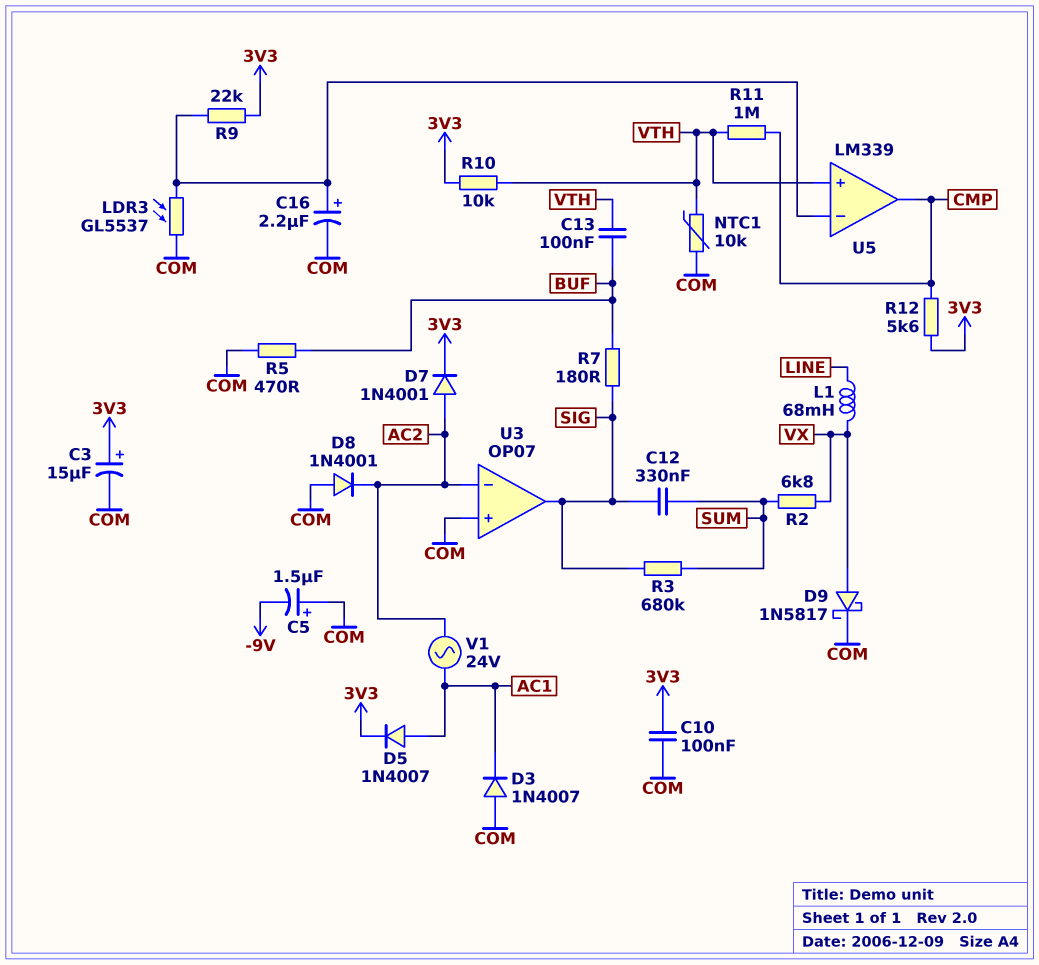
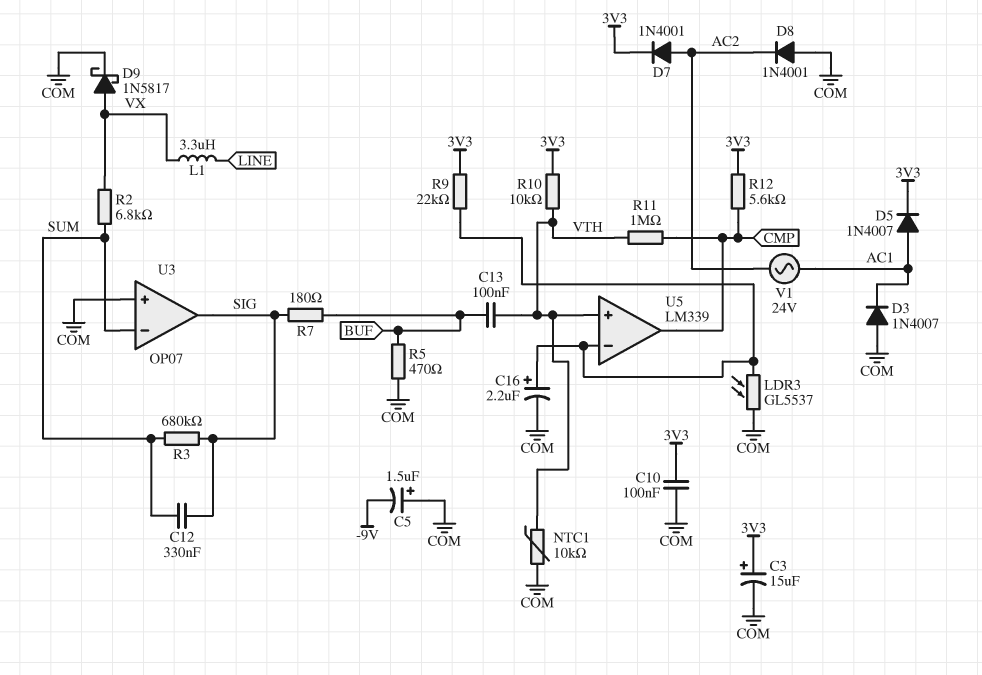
L1: 68mH (LINE, VX) -> 3.3uH (LINE, VX)
U3 pin in-: AC2 -> SUM

